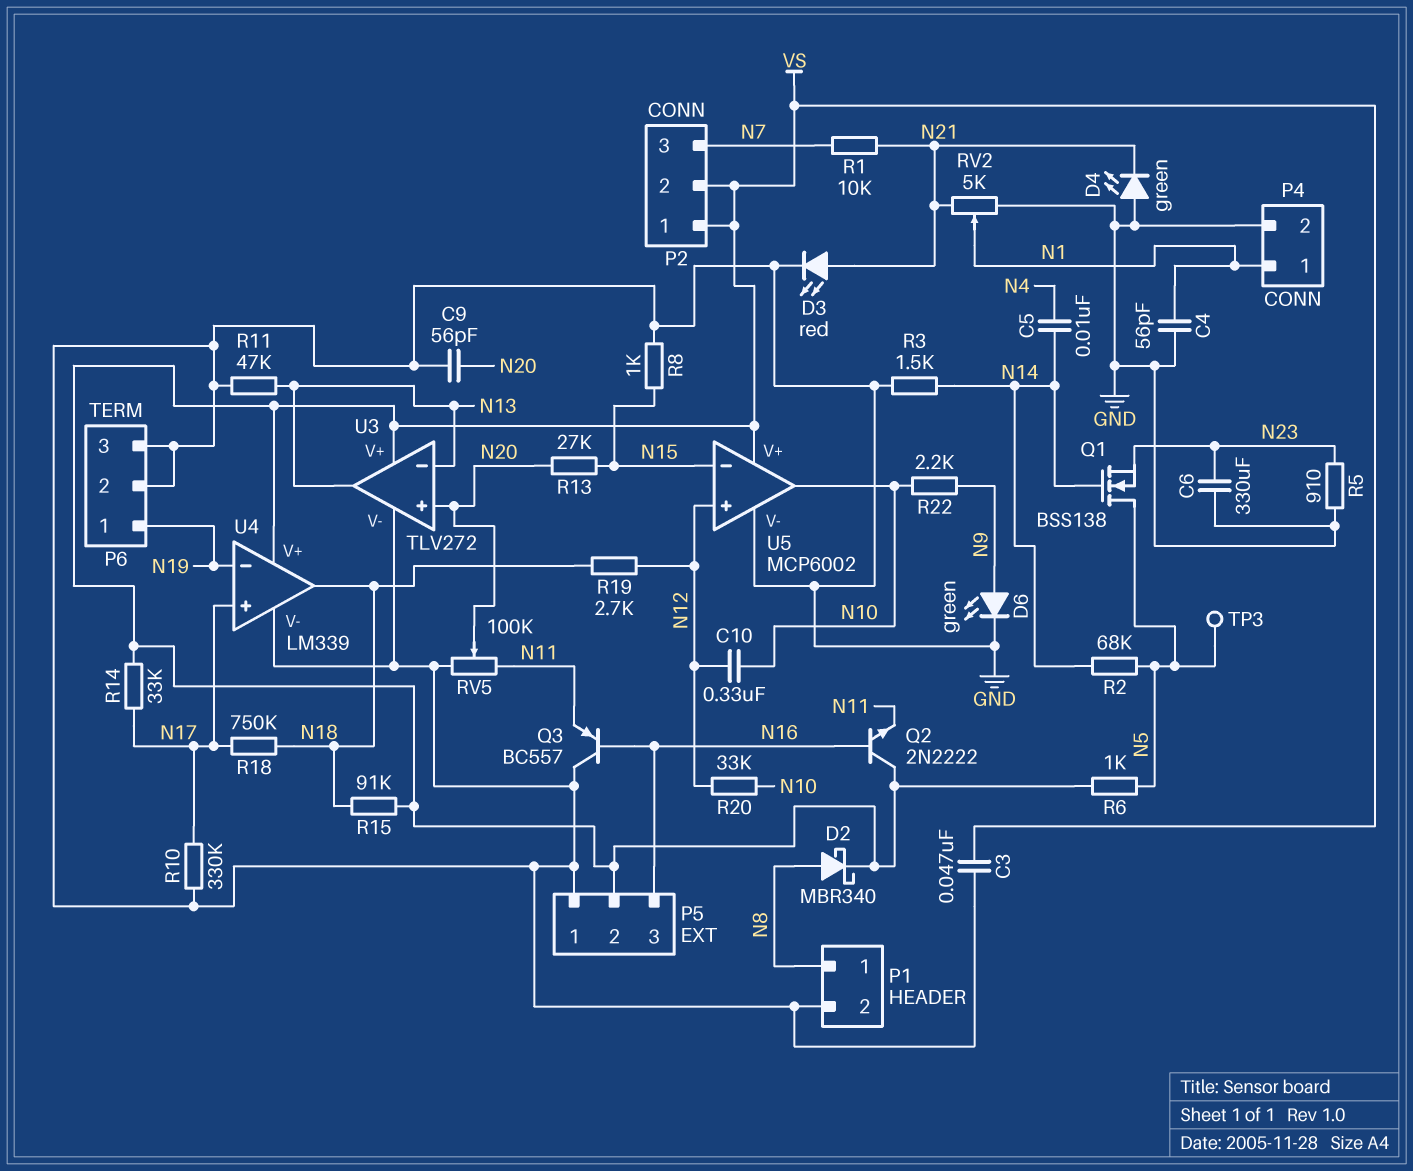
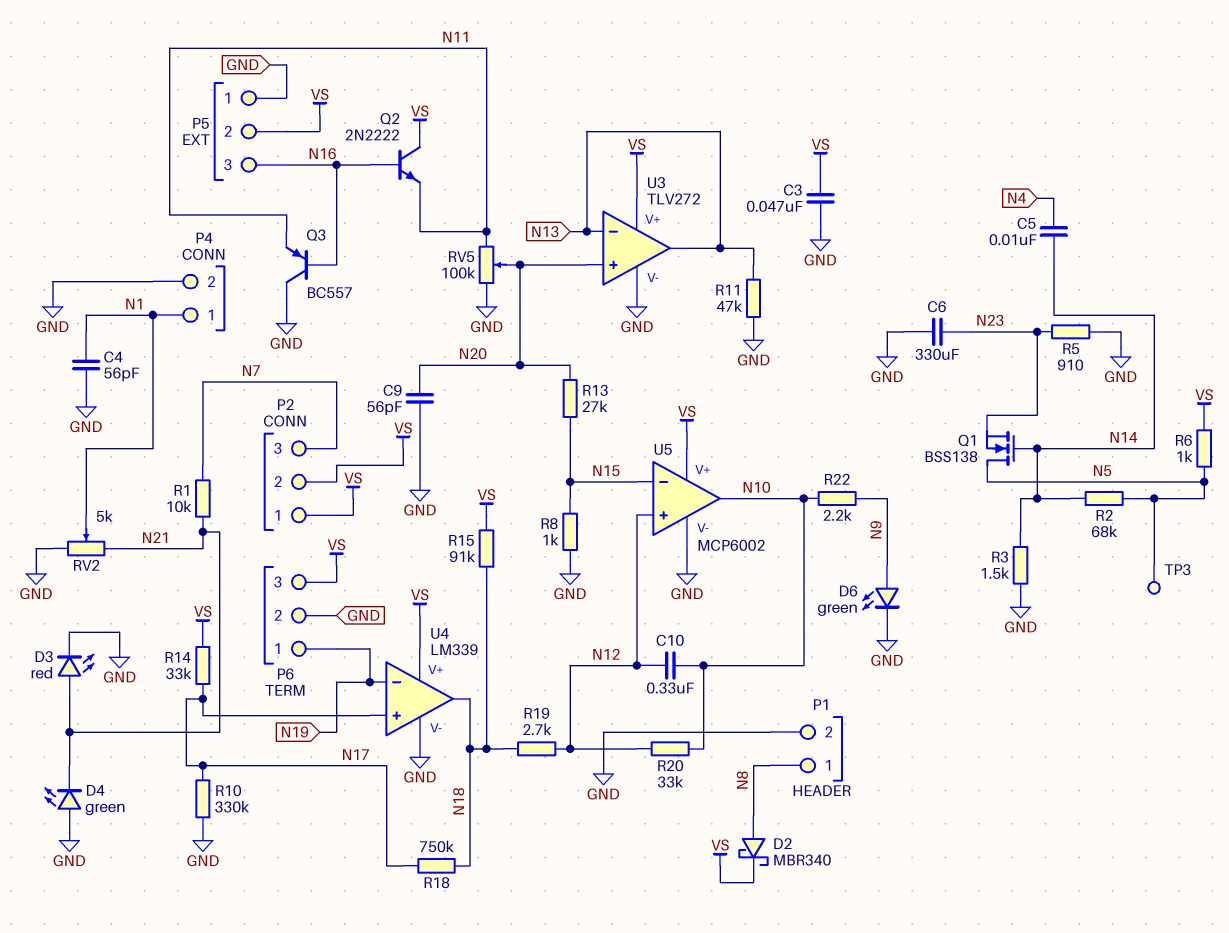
P6 pin 3: GND -> VS

